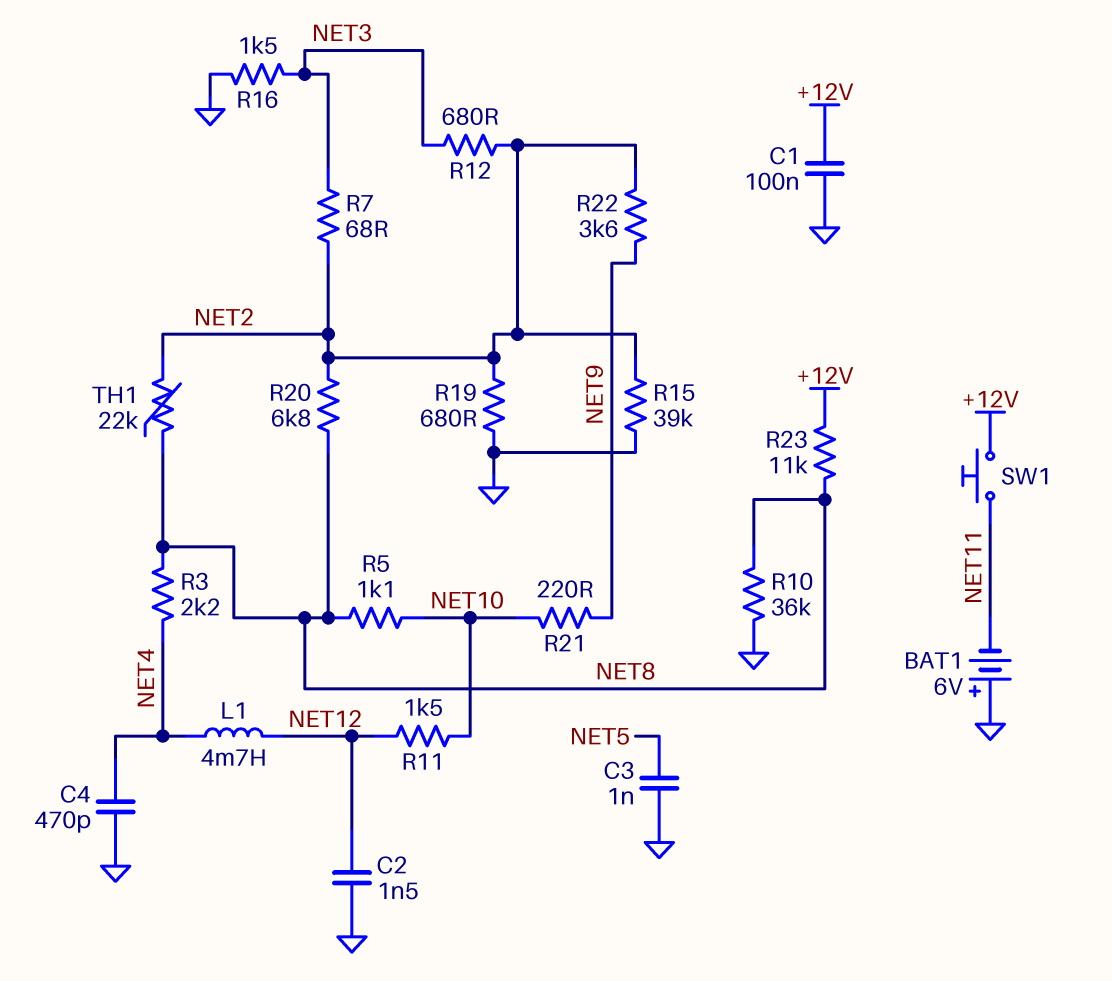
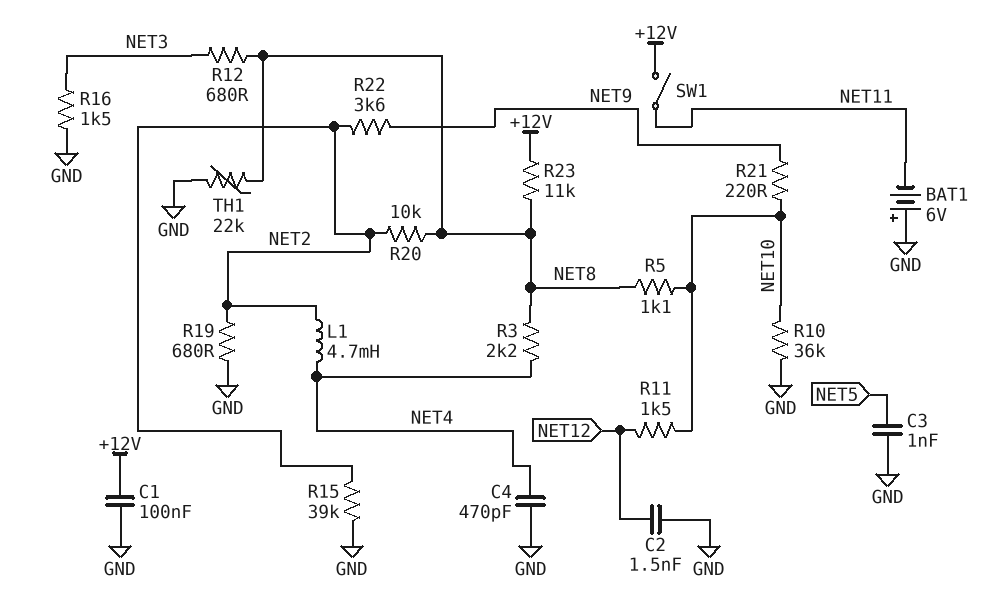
L1: 4.7mH (NET4, NET12) -> 4.7mH (NET2, NET4)
R7: 68 (NET2, NET3) -> none
R10: 36k (GND, NET8) -> 36k (GND, NET10)
R12: 680 (NET2, NET3) -> 680 (NET3, NET8)
R20: 6.8k (NET2, NET8) -> 10k (NET2, NET8)
SW1: button (+12V, NET11) -> switch (+12V, NET11)
TH1: 22k (NET2, NET8) -> 22k (GND, NET8)

